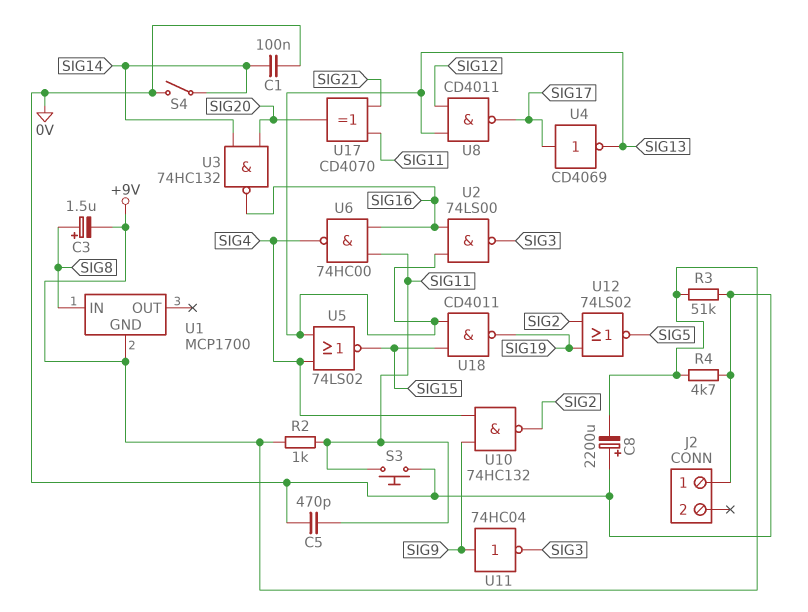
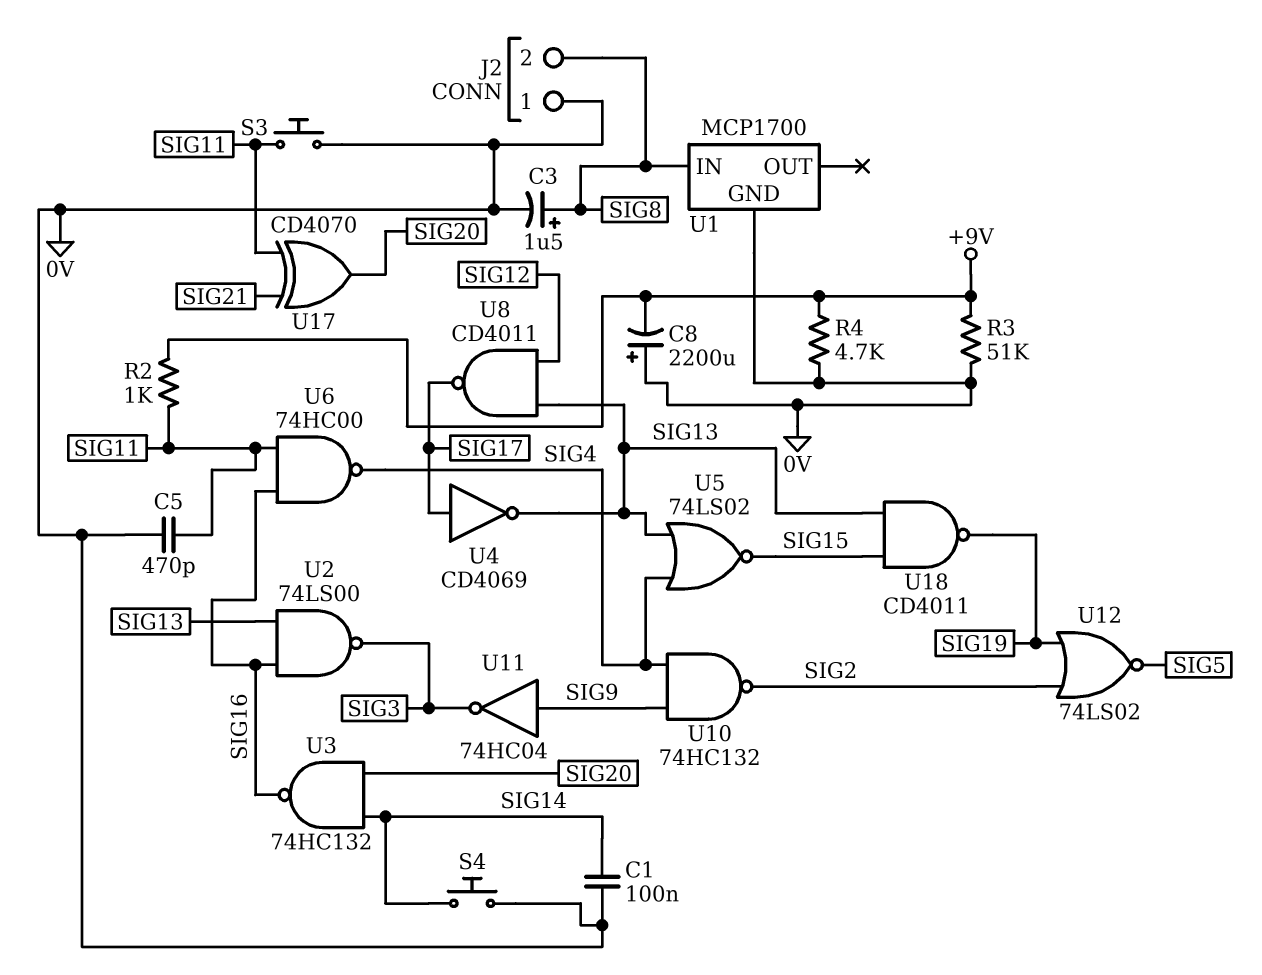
C3: 1.5uF (plus SIG8, minus +9V) -> 1.5uF (plus SIG8, minus 0V)
J2 pin 2: none -> SIG8
S4: switch (0V, SIG14) -> button (0V, SIG14)
U1 pin GND: +9V -> 0V

